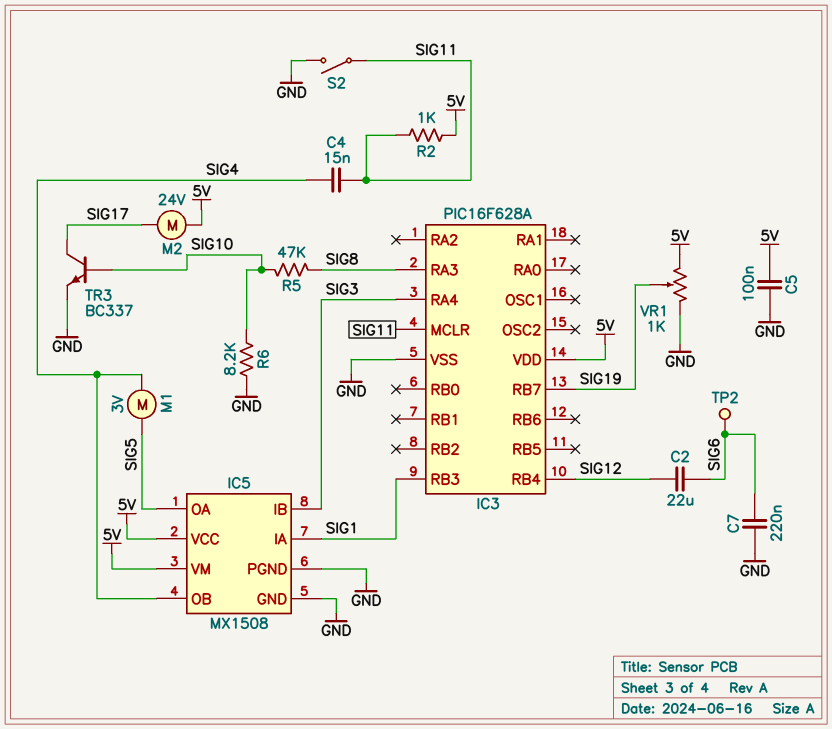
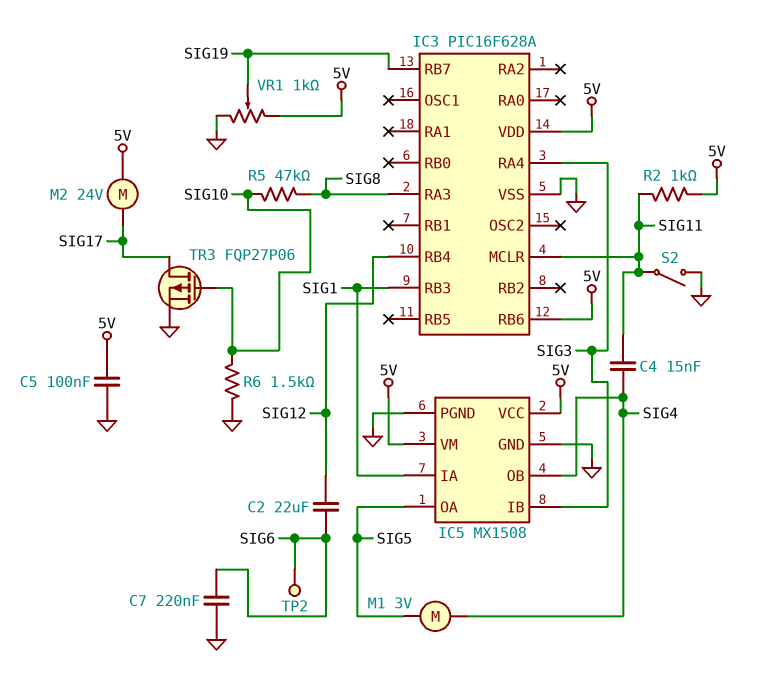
IC3 pin RB6: none -> 5V
R6: 8.2k (GND, SIG10) -> 1.5k (GND, SIG10)
TR3: NPN BC337 (B SIG10, C SIG17, E GND) -> PMOS FQP27P06 (G SIG10, D SIG17, S GND)

